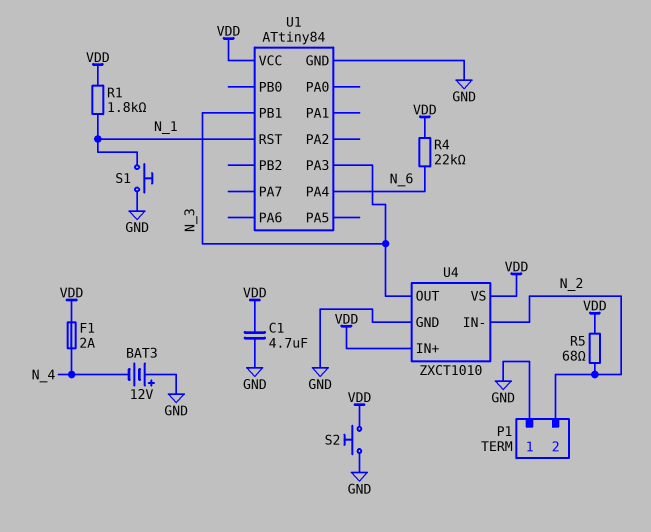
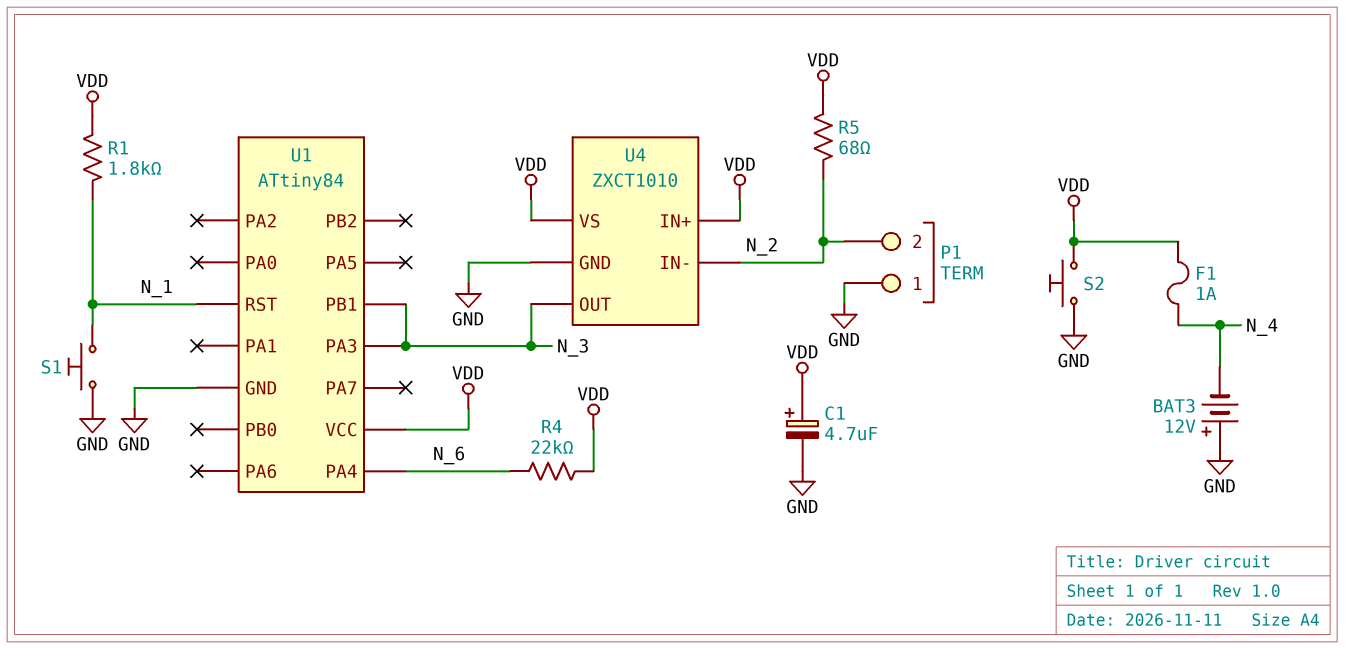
C1: 4.7uF (GND, VDD) -> 4.7uF (plus VDD, minus GND)
F1: 2A (N_4, VDD) -> 1A (N_4, VDD)

